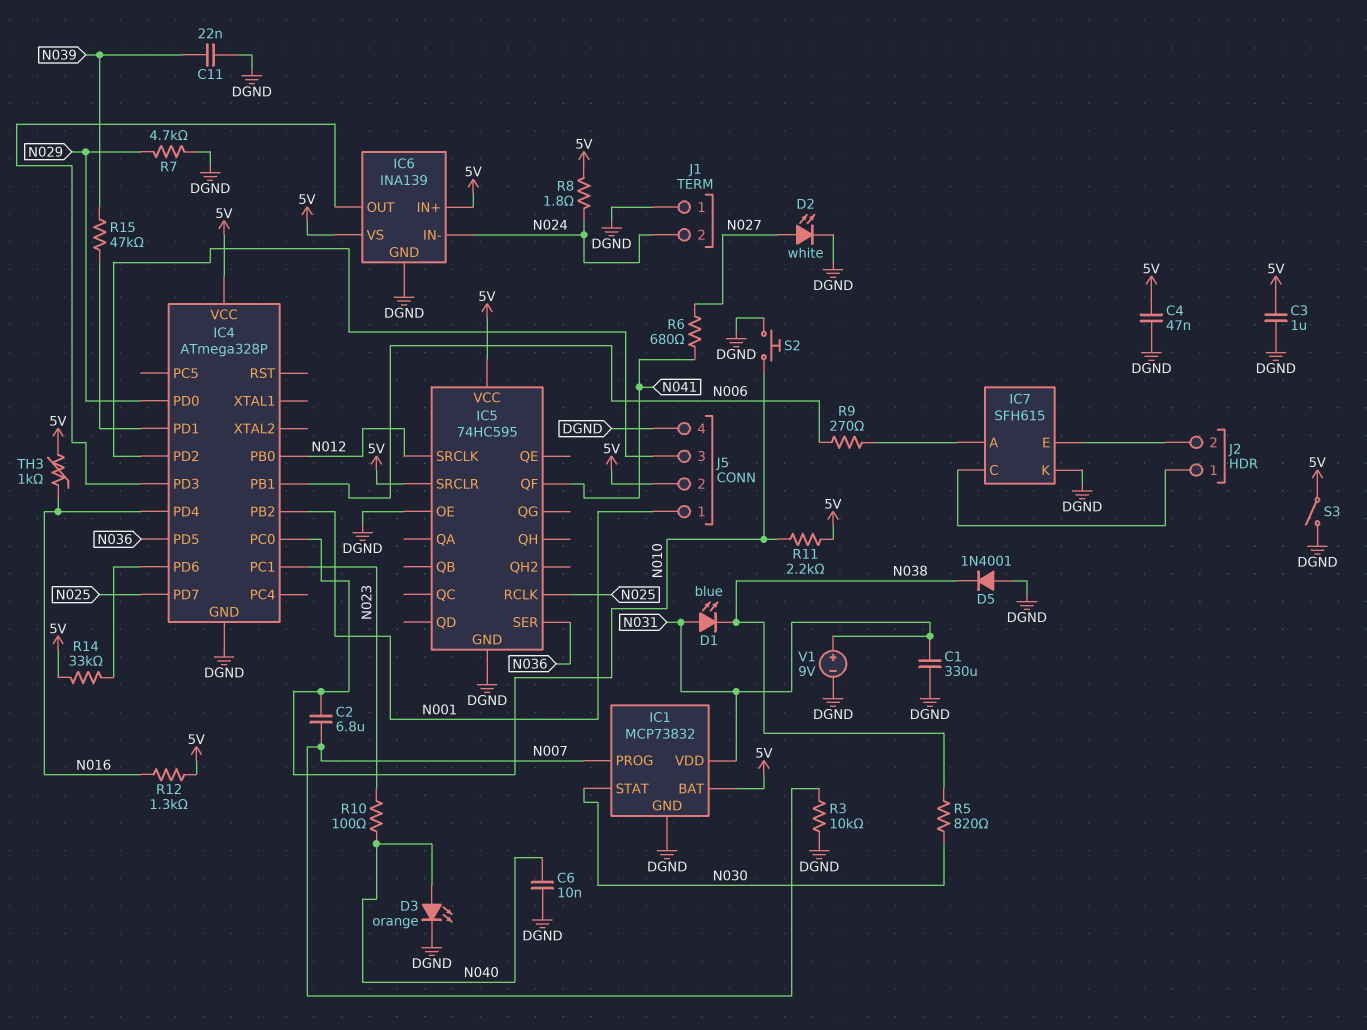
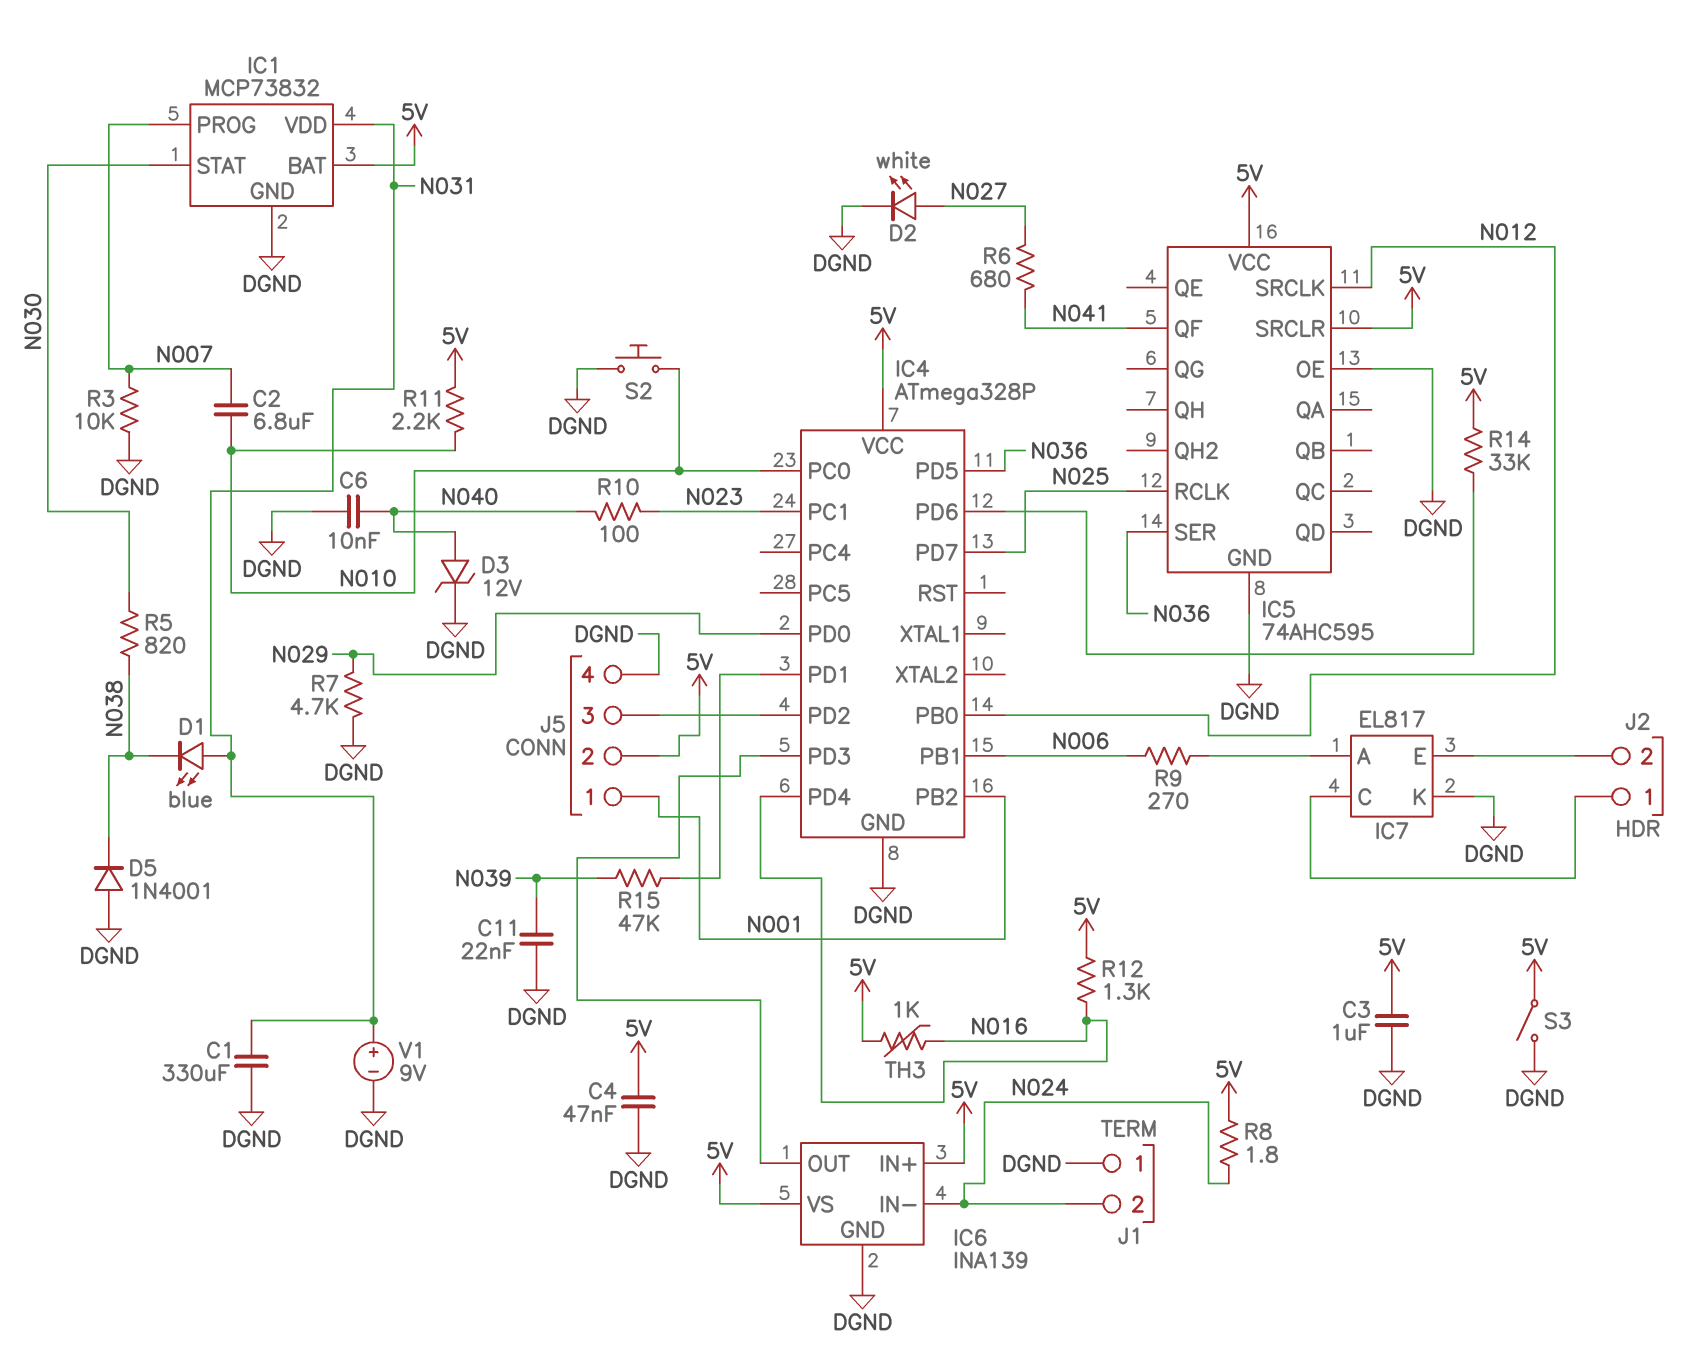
D3: LED orange (A N040, K DGND) -> zener 12V (A N040, K DGND)
IC5: 74HC595 -> 74AHC595
IC7: SFH615 -> EL817

